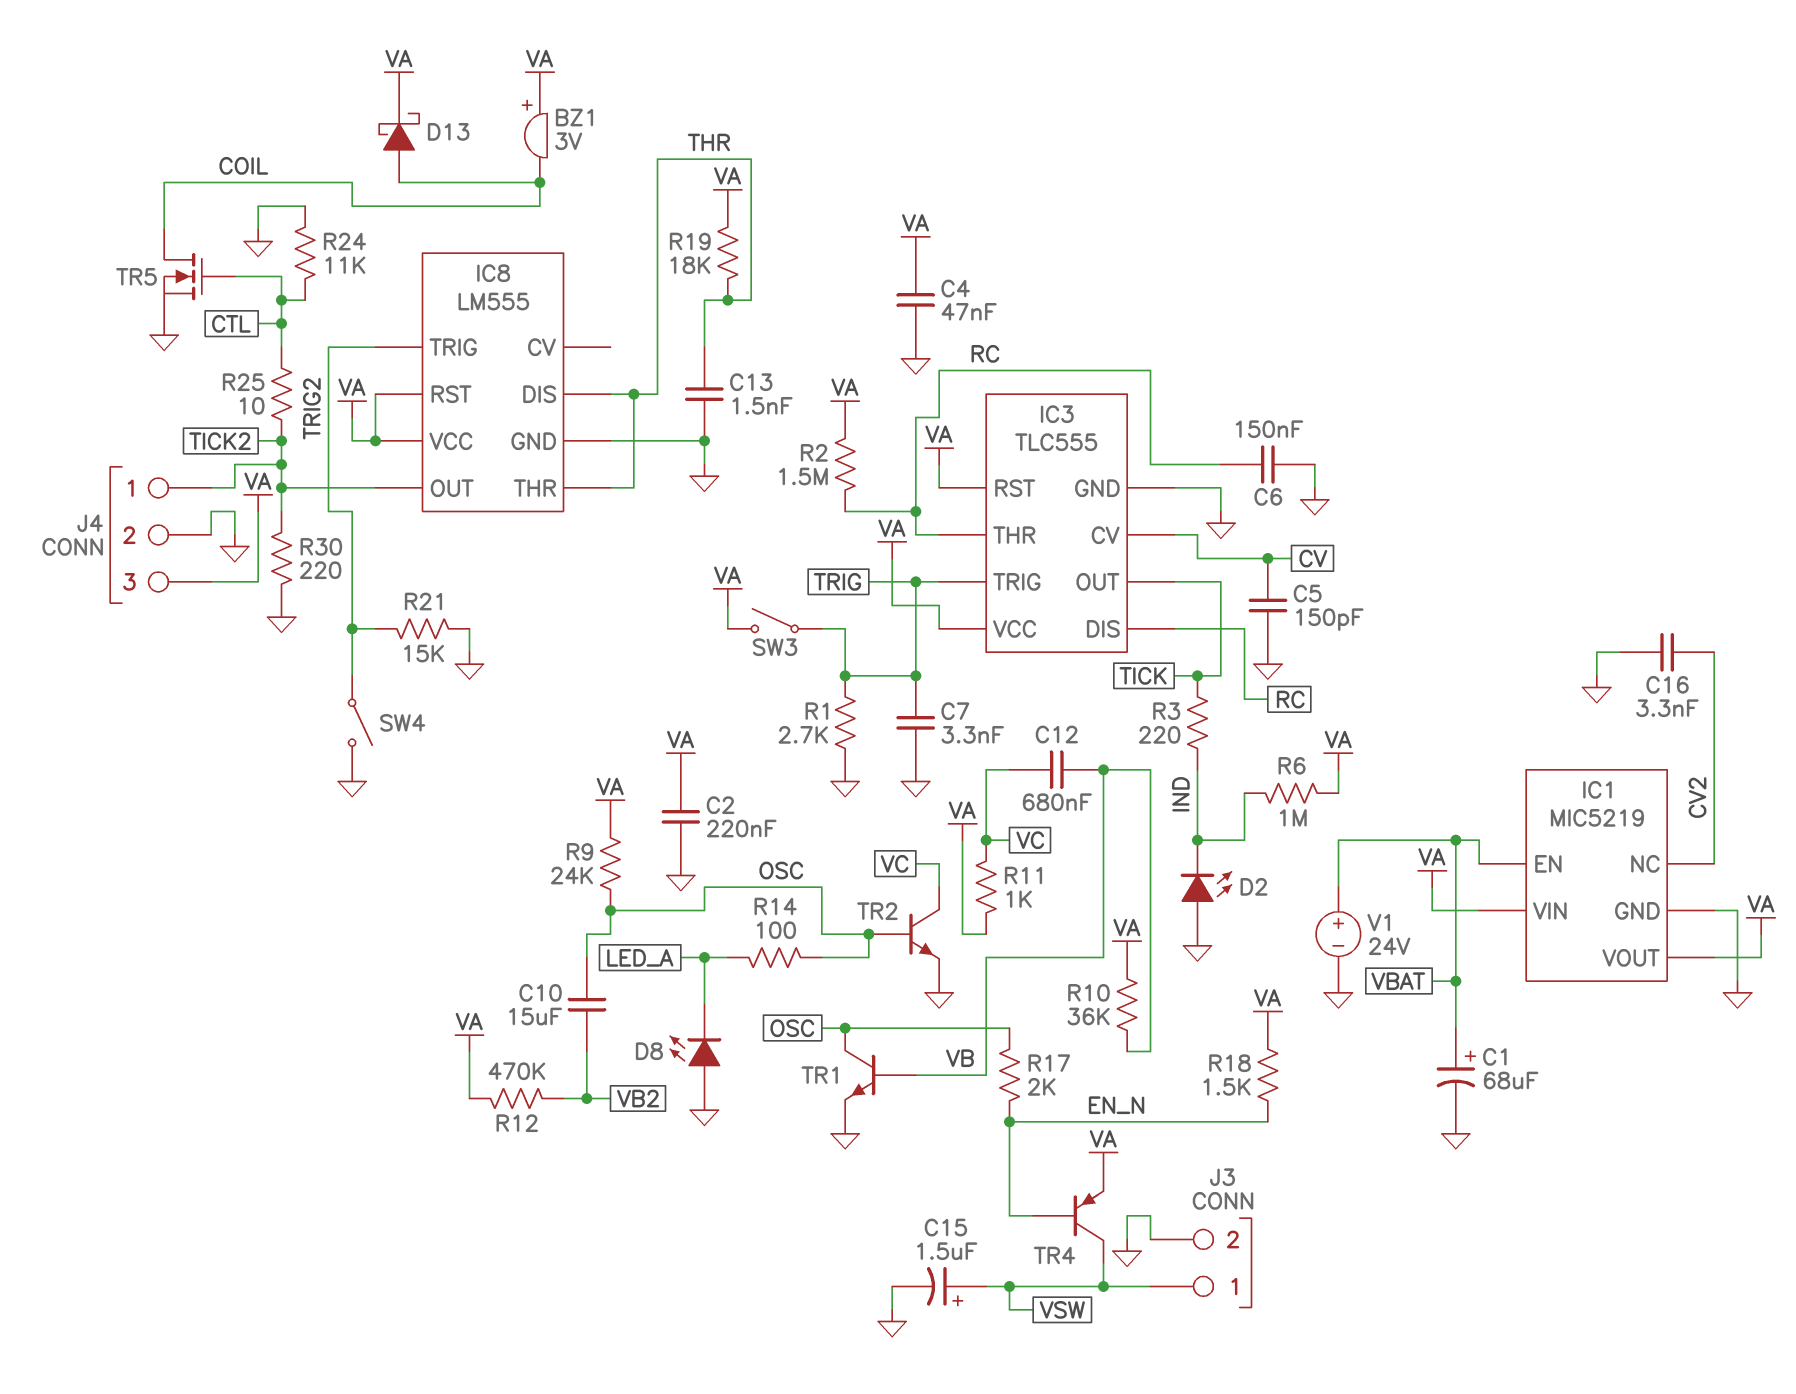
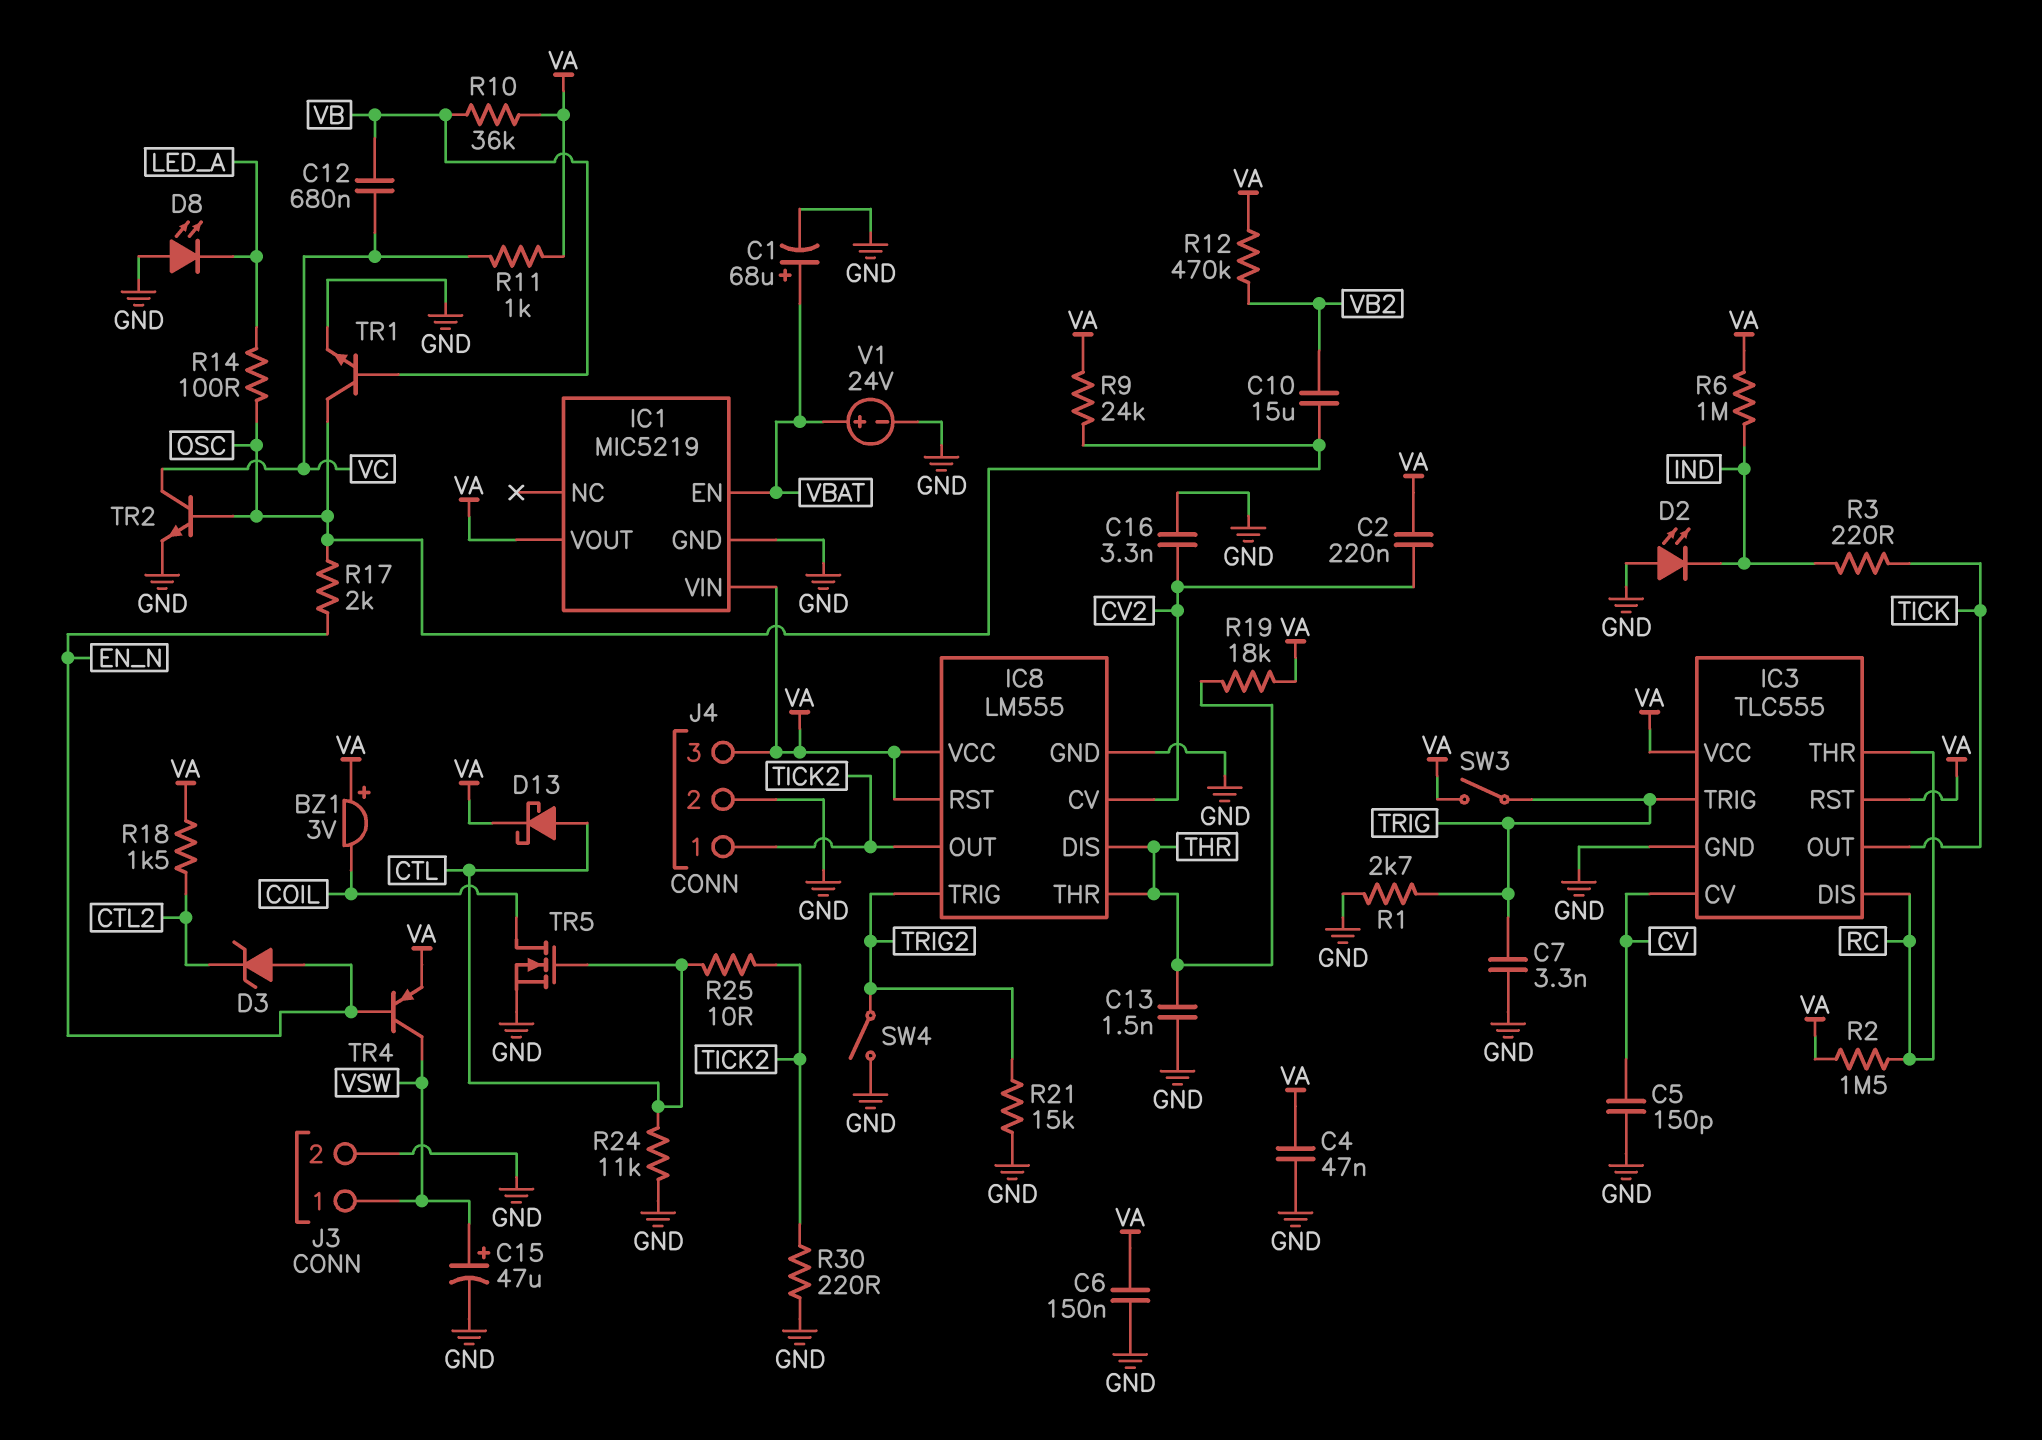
C2: 220nF (GND, VA) -> 220nF (CV2, VA)
C6: 150nF (GND, RC) -> 150nF (GND, VA)
C15: 1.5uF (plus VSW, minus GND) -> 47uF (plus VSW, minus GND)
D3: none -> zener (A EN_N, K CTL2)
D13: schottky (A COIL, K VA) -> schottky (A CTL, K VA)
IC1 pin NC: CV2 -> none
IC8 pin CV: none -> CV2
R18: 1.5k (EN_N, VA) -> 1.5k (CTL2, VA)

